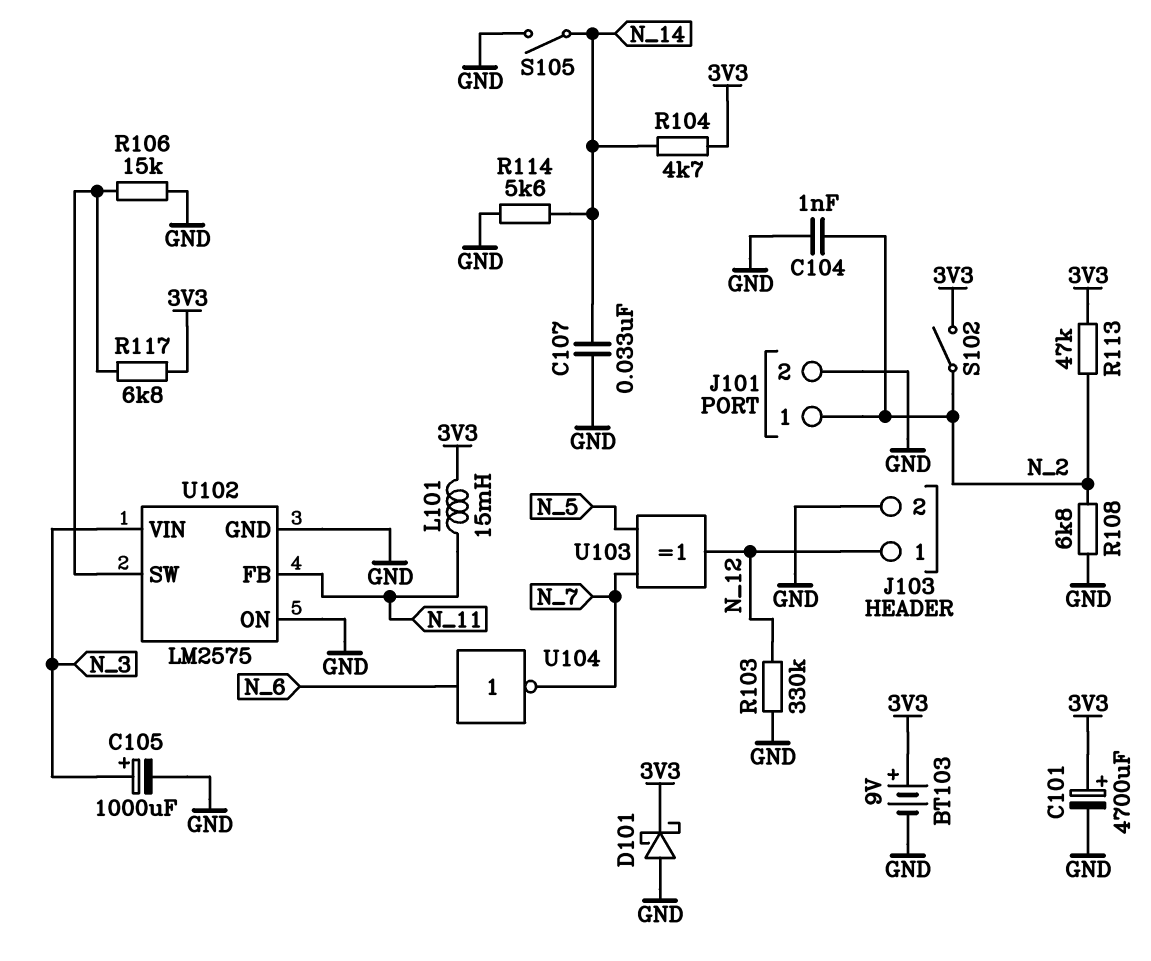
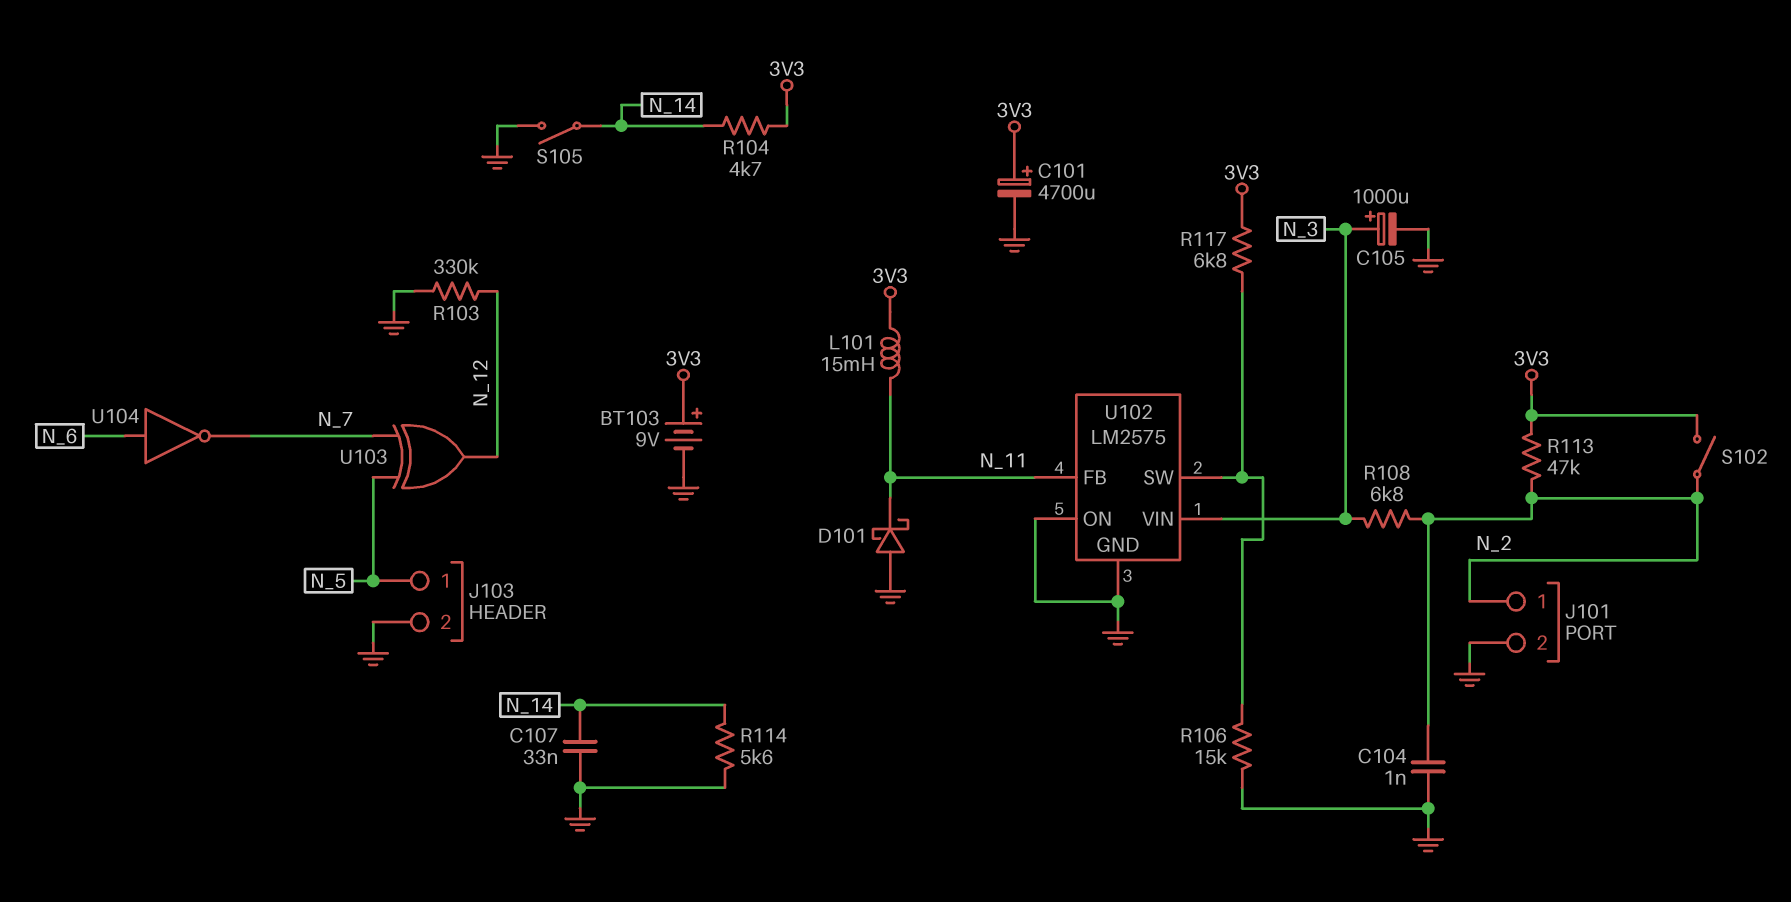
D101: schottky (A GND, K 3V3) -> schottky (A GND, K N_11)
J103 pin 1: N_12 -> N_5
R108: 6.8k (GND, N_2) -> 6.8k (N_2, N_3)

